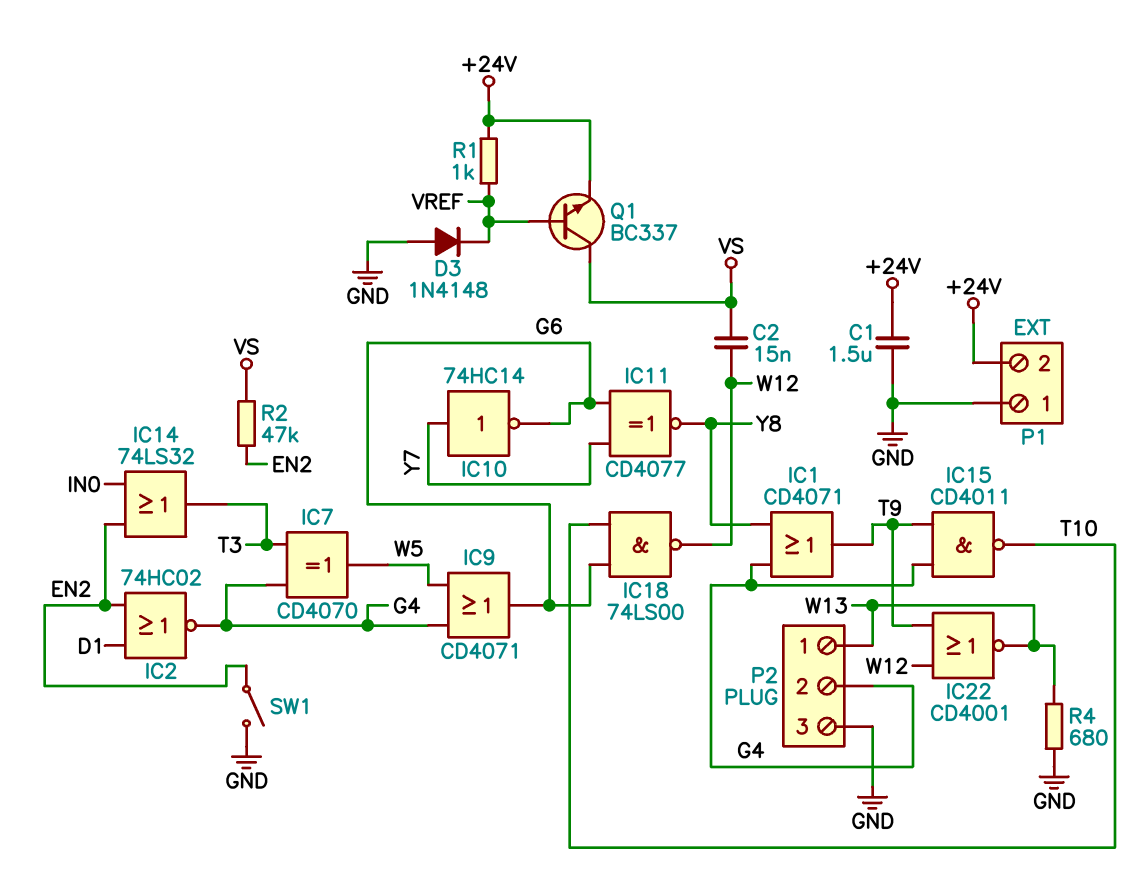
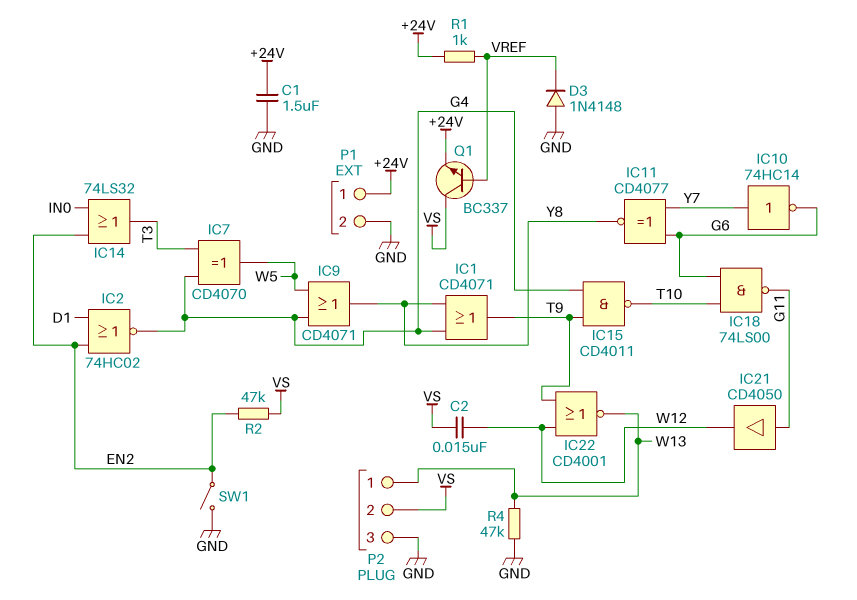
IC9: OR CD4071 (in G4, in W5, out G6) -> OR CD4071 (in G4, in W5, out Y8)
IC18: NAND 74LS00 (in G6, in T10, out W12) -> NAND 74LS00 (in G6, in T10, out G11)
IC21: none -> buffer CD4050 (in G11, out W12)
P1 pin 1: GND -> +24V
P1 pin 2: +24V -> GND
P2 pin 2: G4 -> VS
R4: 680 (GND, W13) -> 47k (GND, W13)

